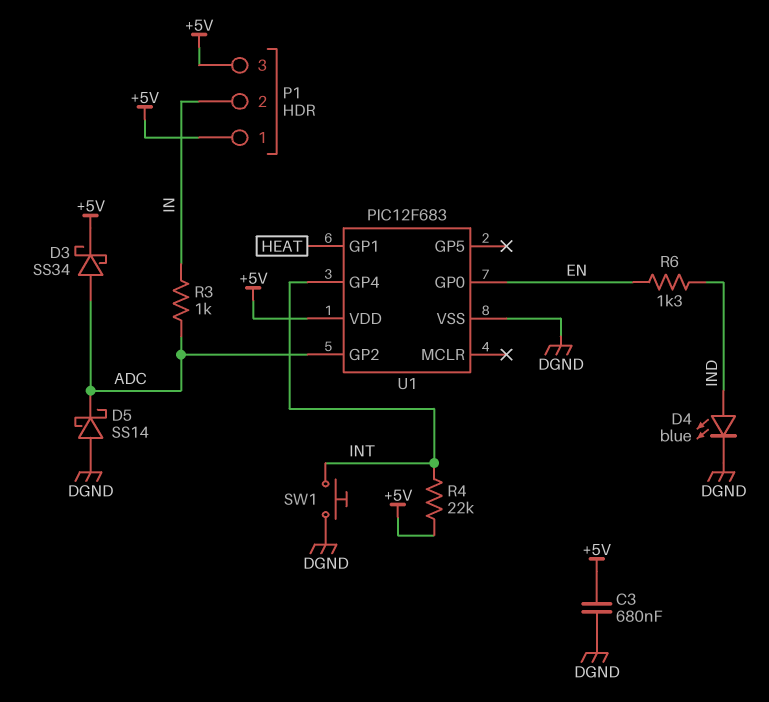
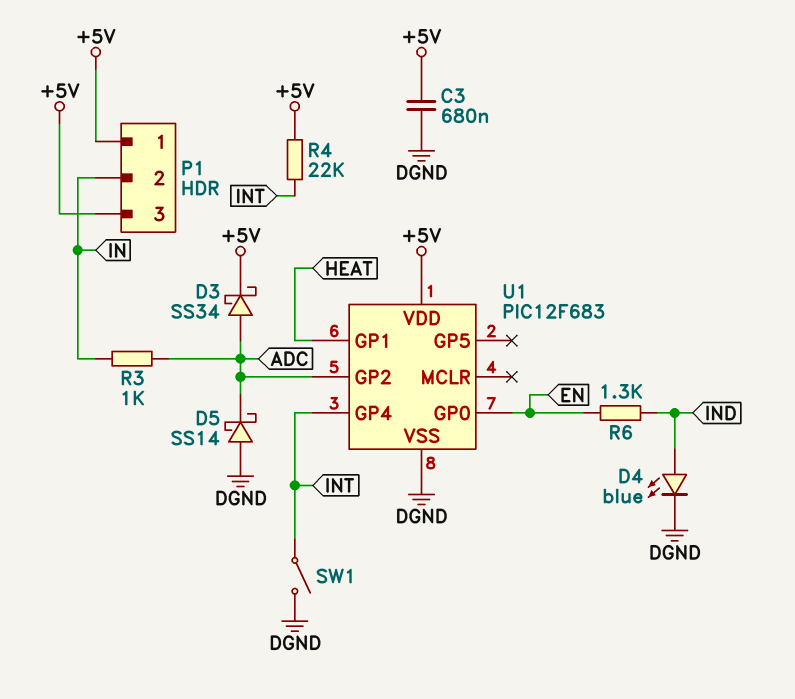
SW1: button (DGND, INT) -> switch (DGND, INT)

